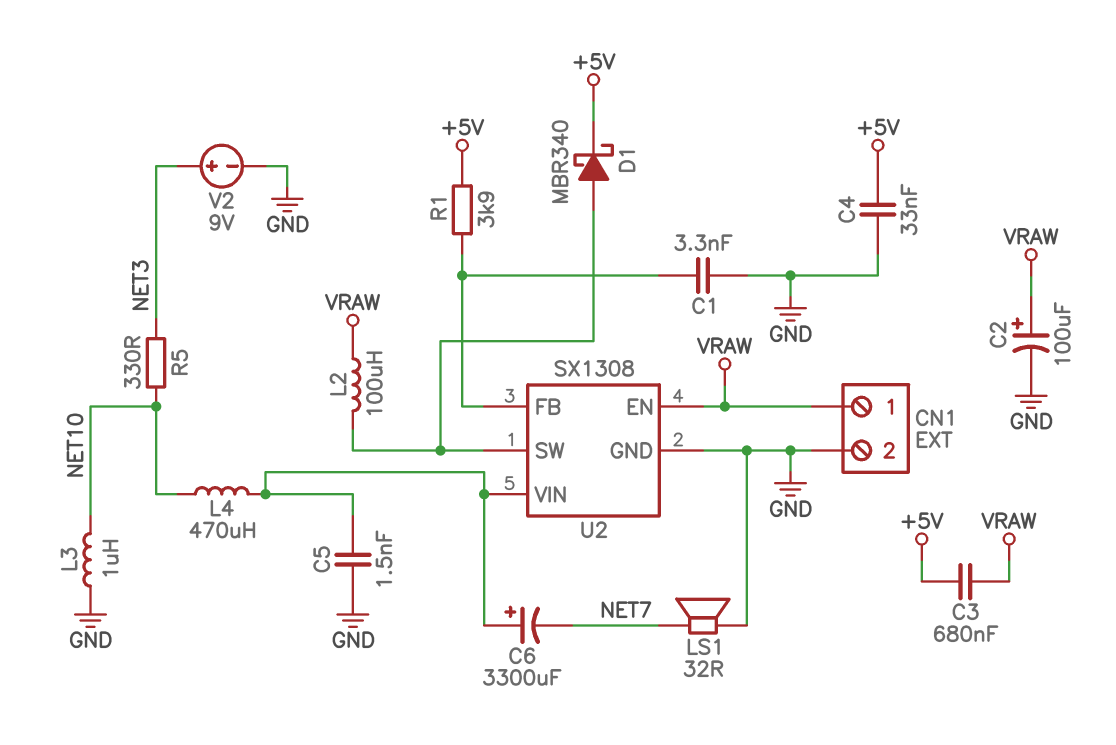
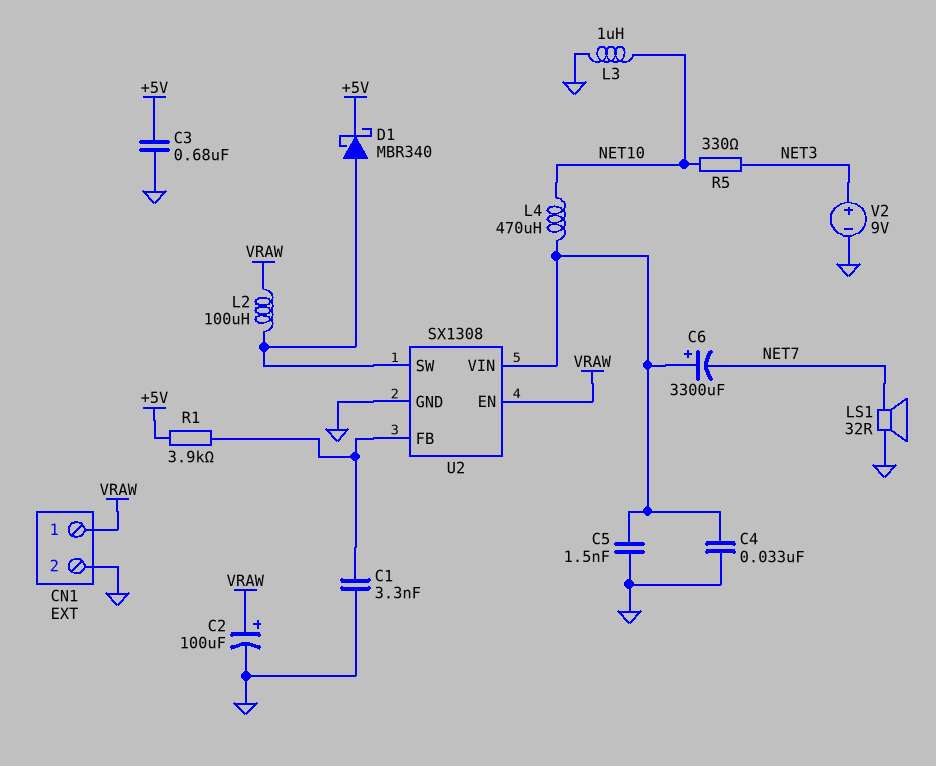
C3: 680nF (+5V, VRAW) -> 680nF (+5V, GND)
C4: 33nF (+5V, GND) -> 33nF (GND, U2/VIN)

